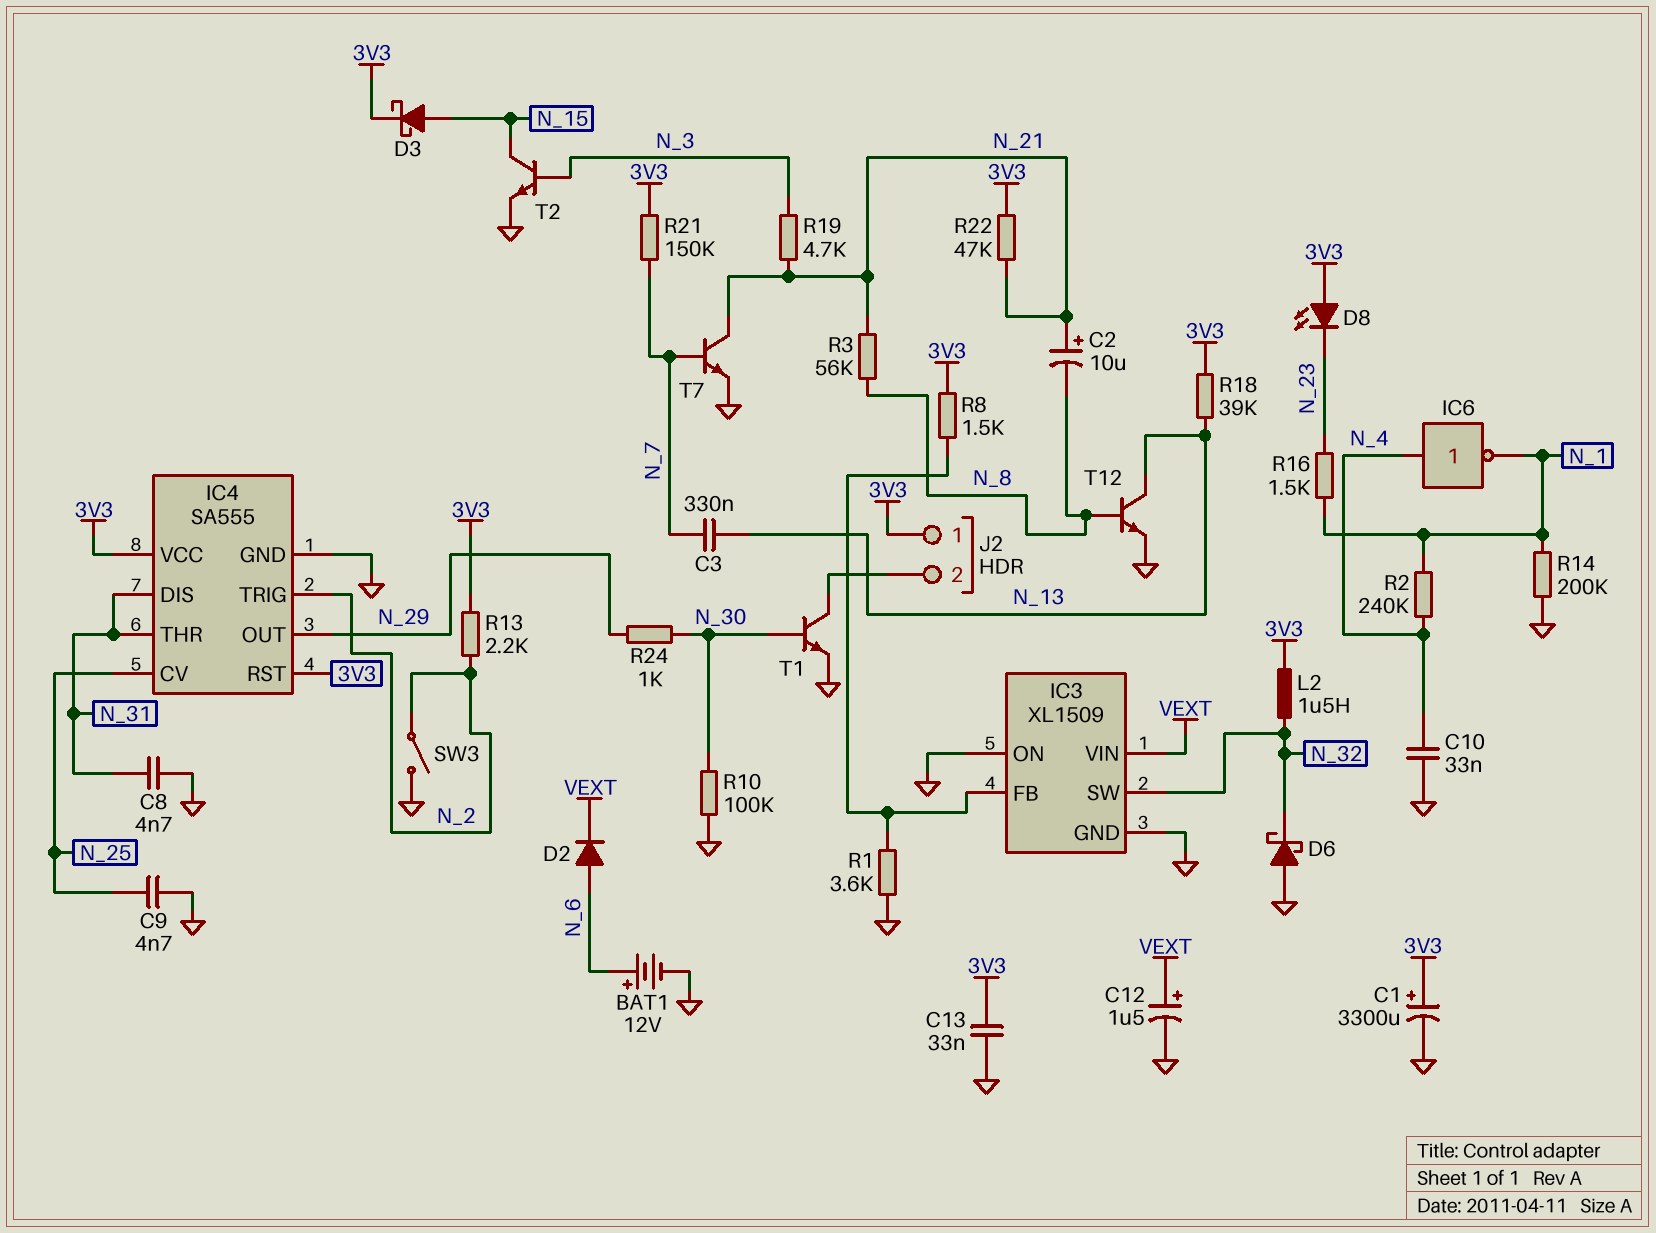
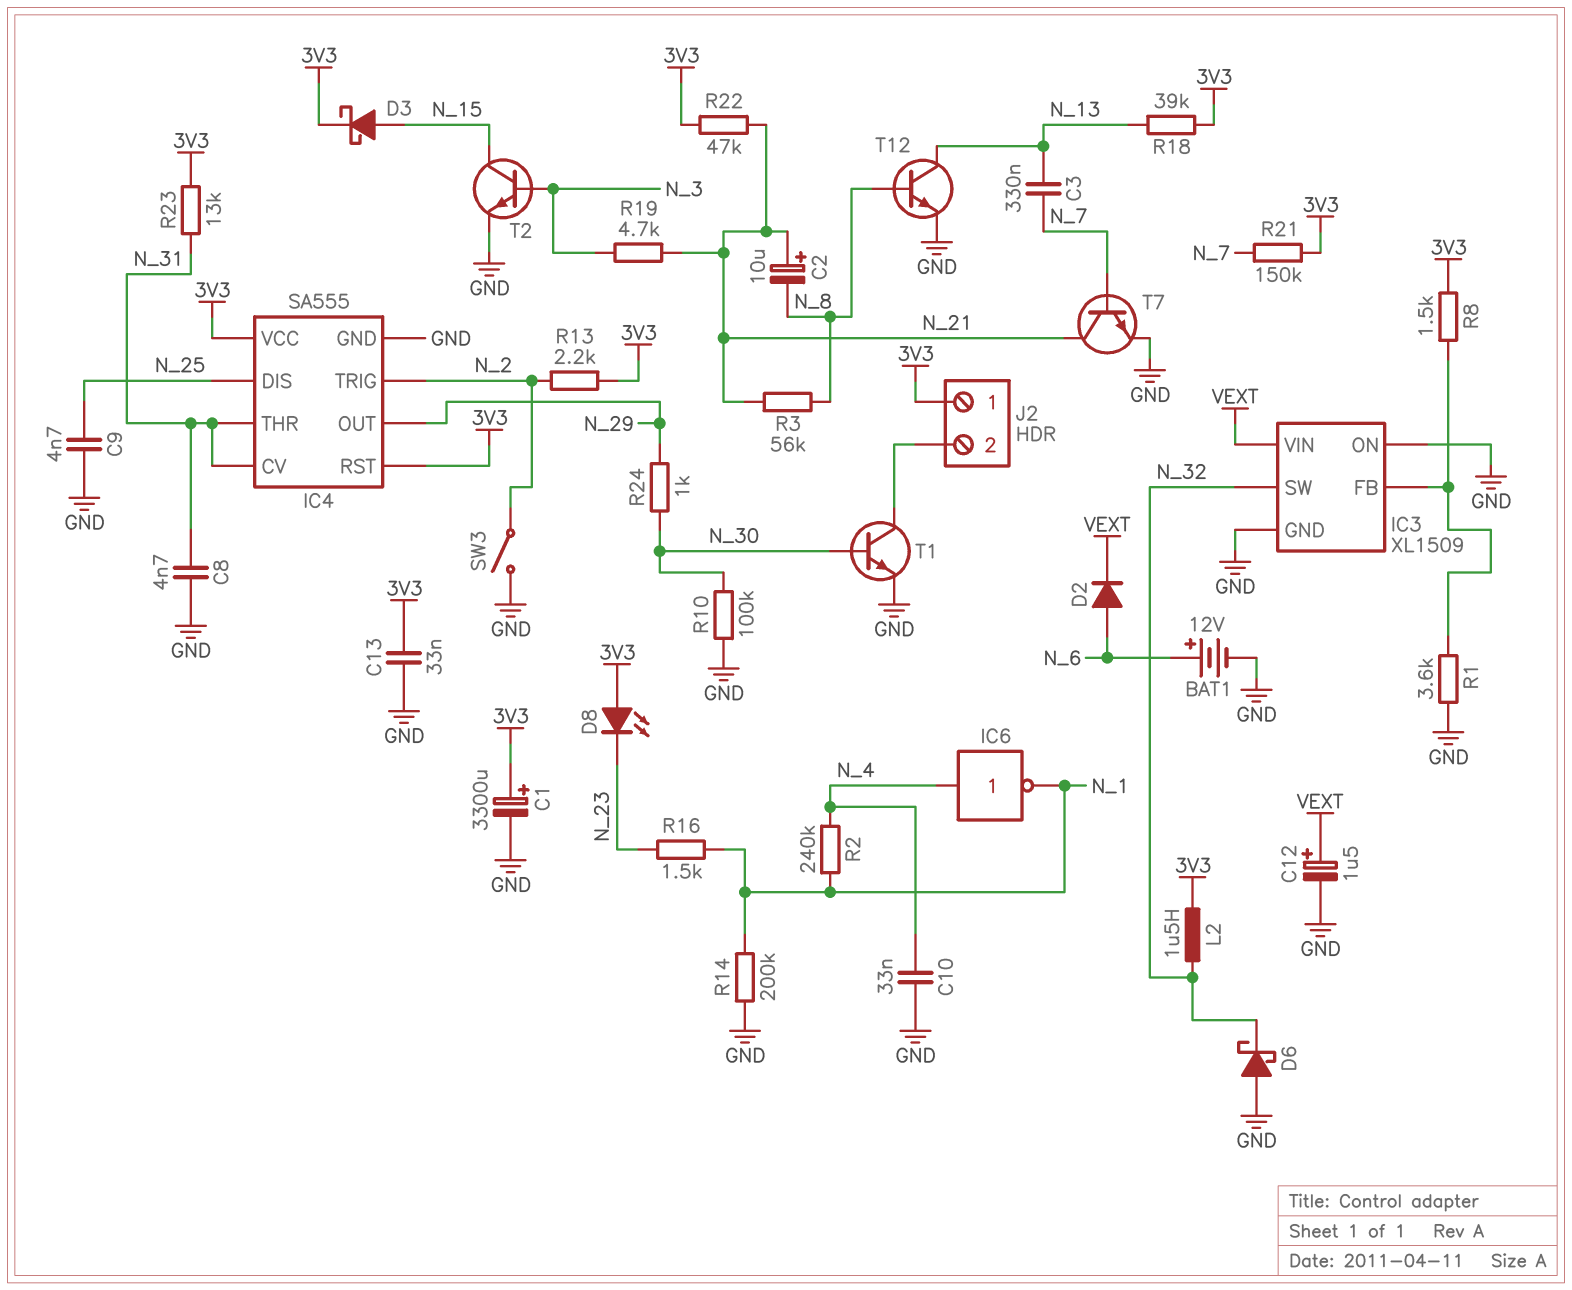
IC4 pin CV: N_25 -> N_31
IC4 pin DIS: N_31 -> N_25
R23: none -> 13k (3V3, N_31)

